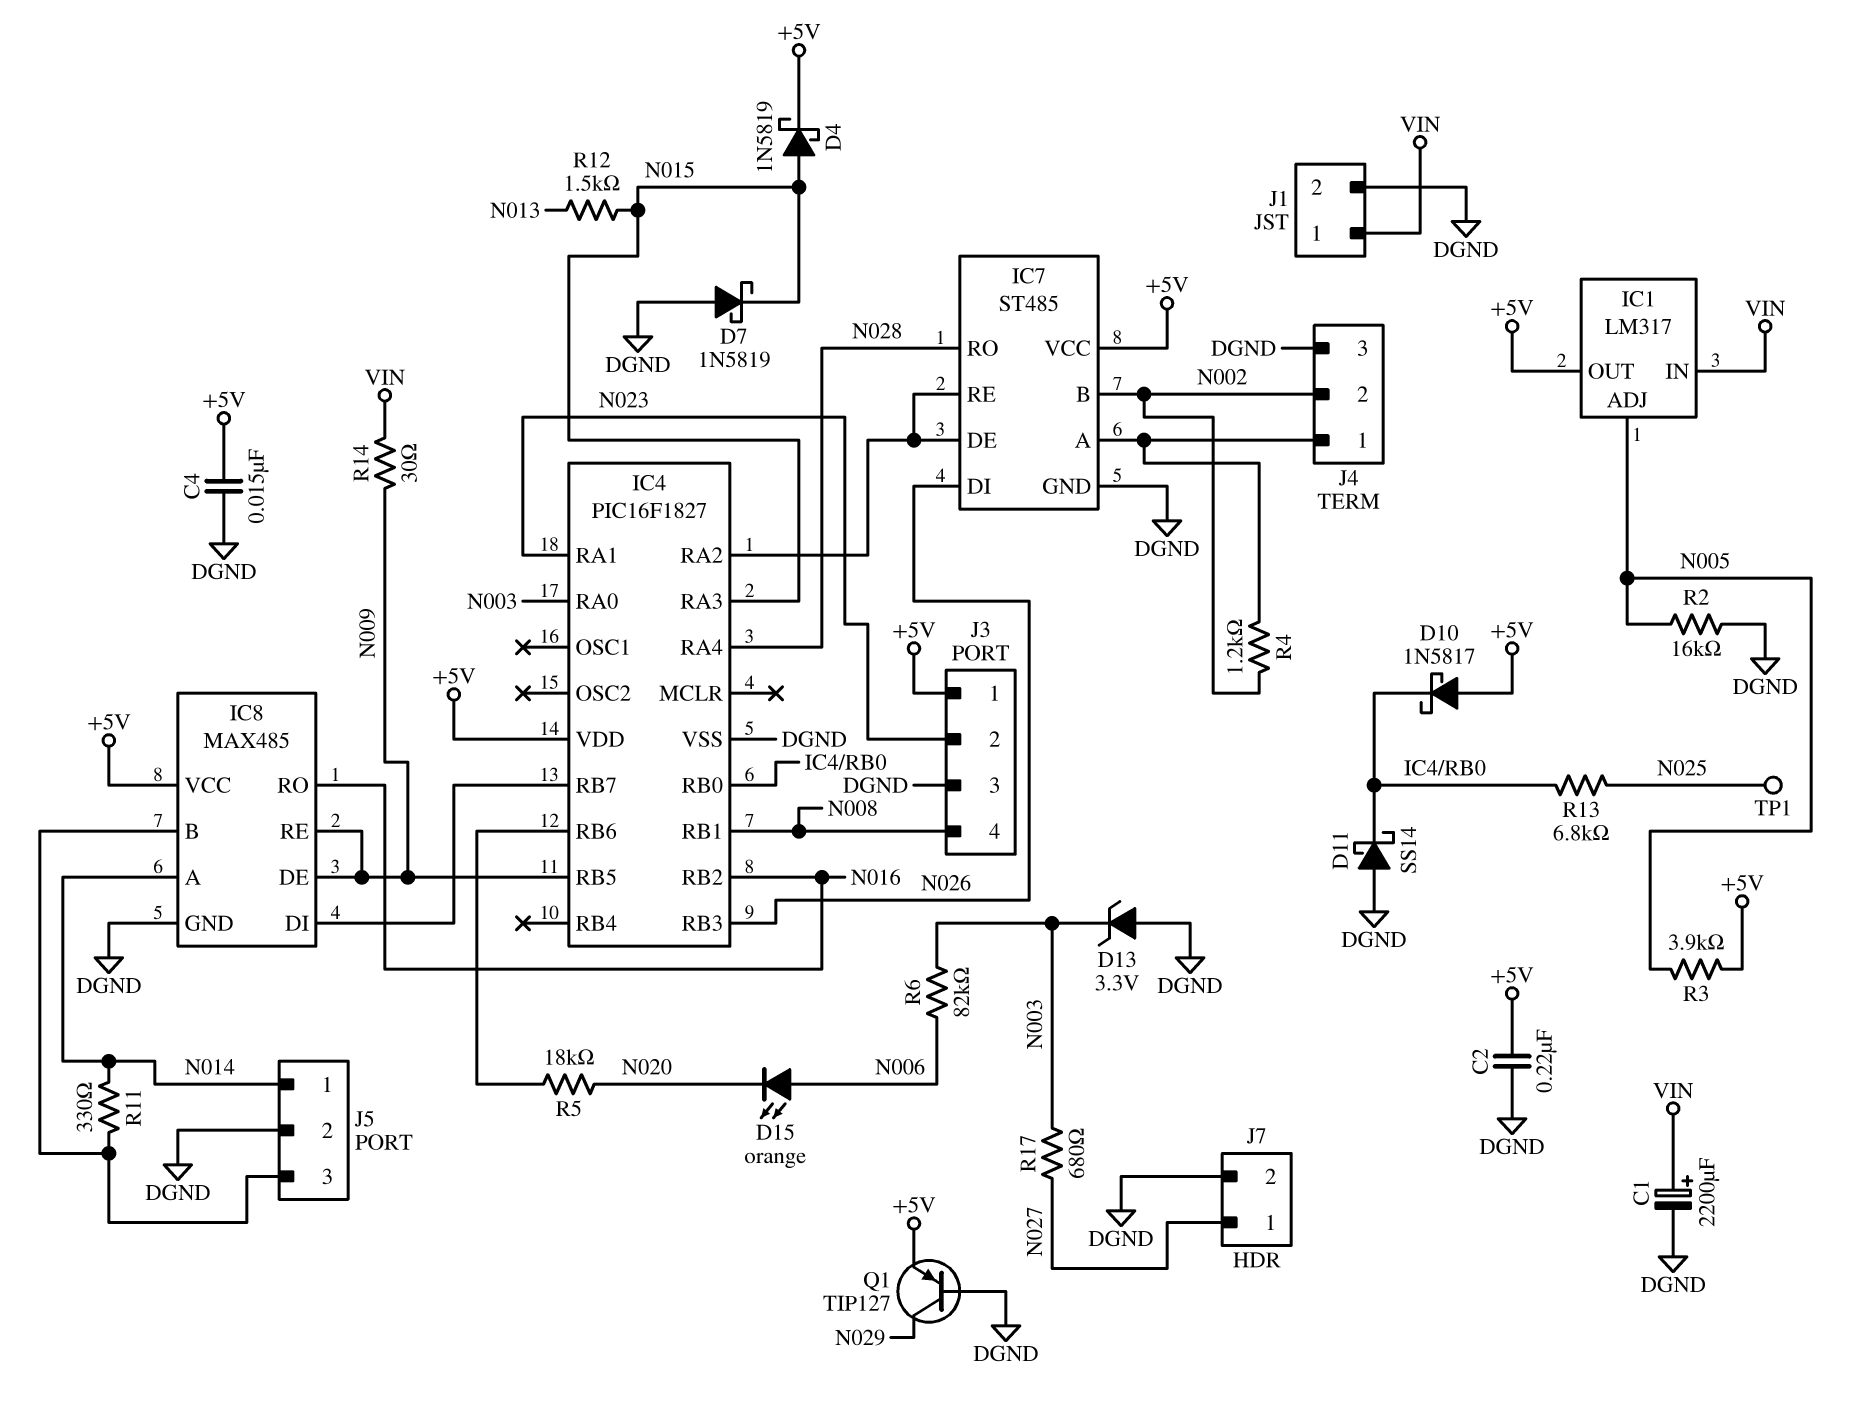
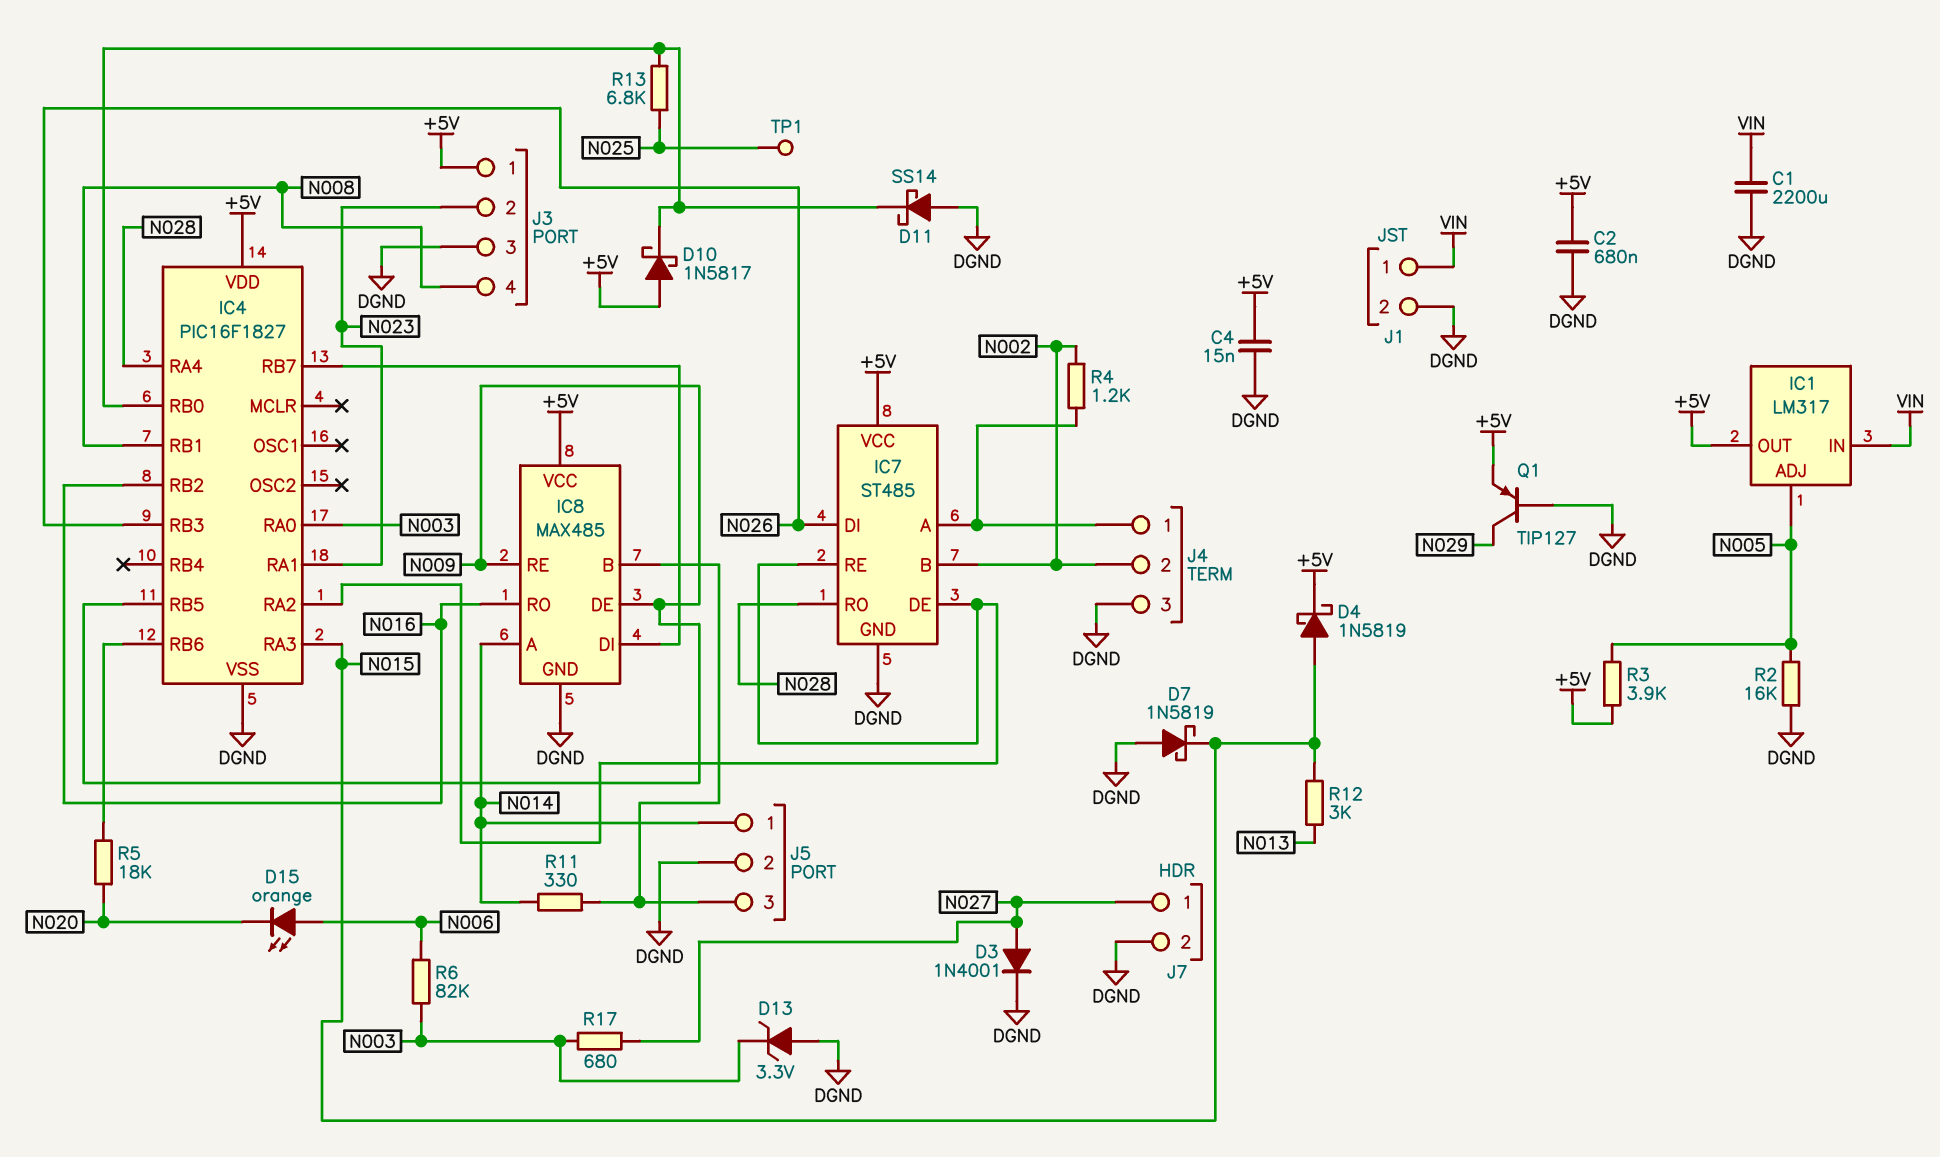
C1: 2200uF (plus VIN, minus DGND) -> 2200uF (DGND, VIN)
C2: 220nF (+5V, DGND) -> 680nF (+5V, DGND)
D3: none -> diode 1N4001 (A N027, K DGND)
R12: 1.5k (N013, N015) -> 3k (N013, N015)
R14: 30 (N009, VIN) -> none

